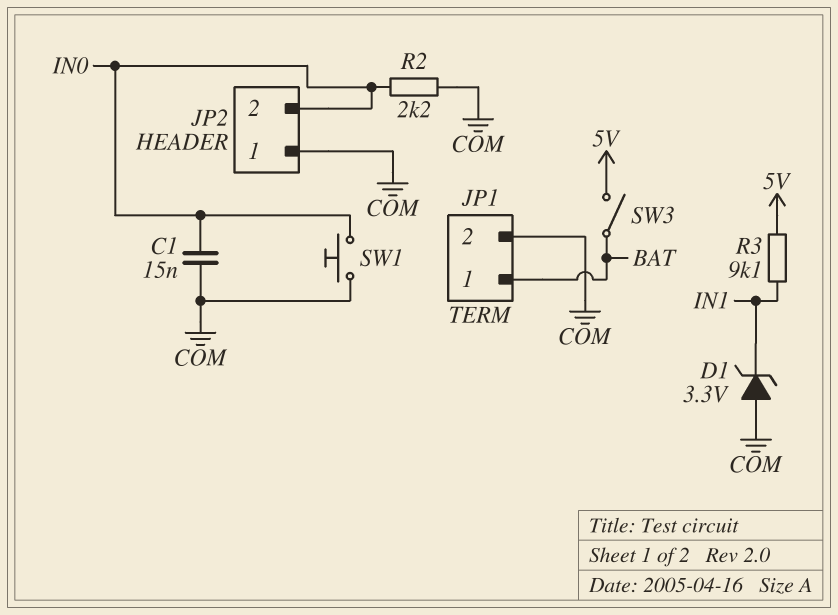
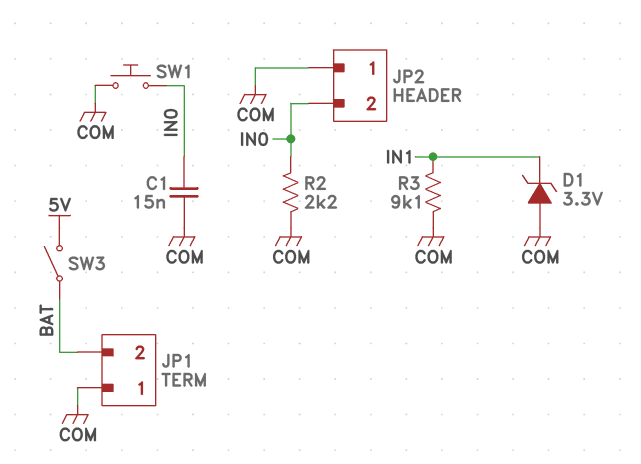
JP1 pin 1: BAT -> COM
JP1 pin 2: COM -> BAT
R3: 9.1k (5V, IN1) -> 9.1k (COM, IN1)

